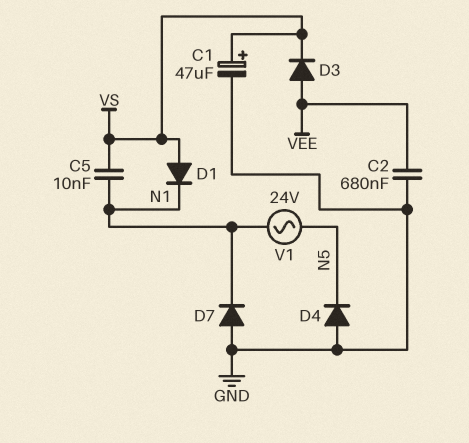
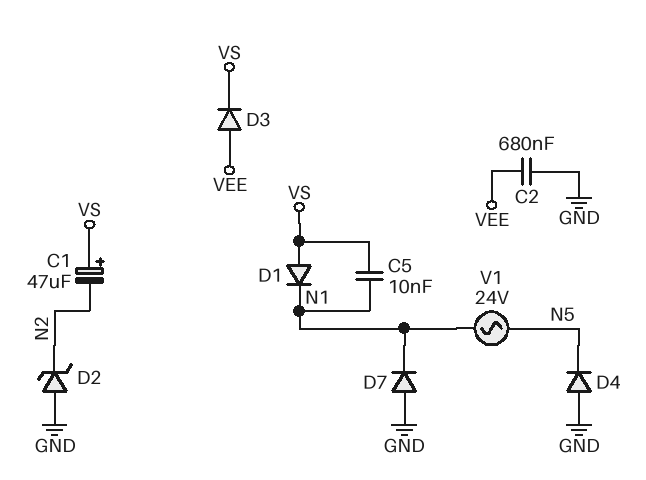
C1: 47uF (plus VS, minus GND) -> 47uF (plus VS, minus N2)
D2: none -> zener (A GND, K N2)

